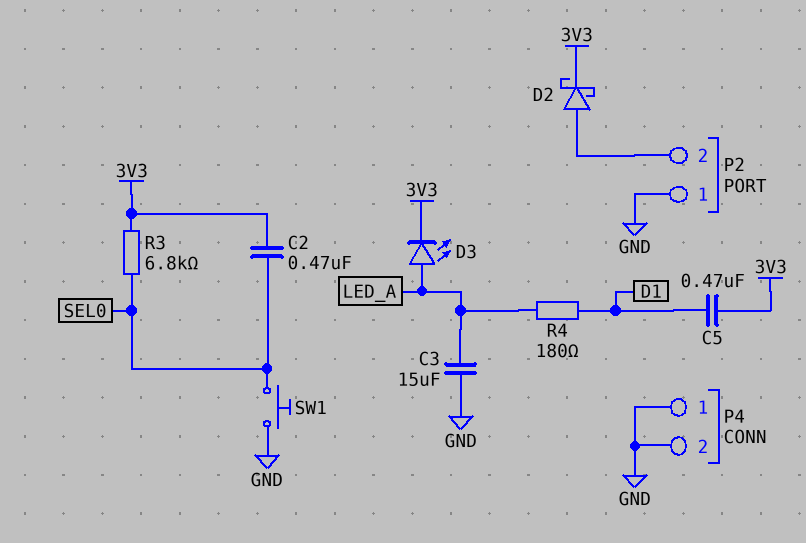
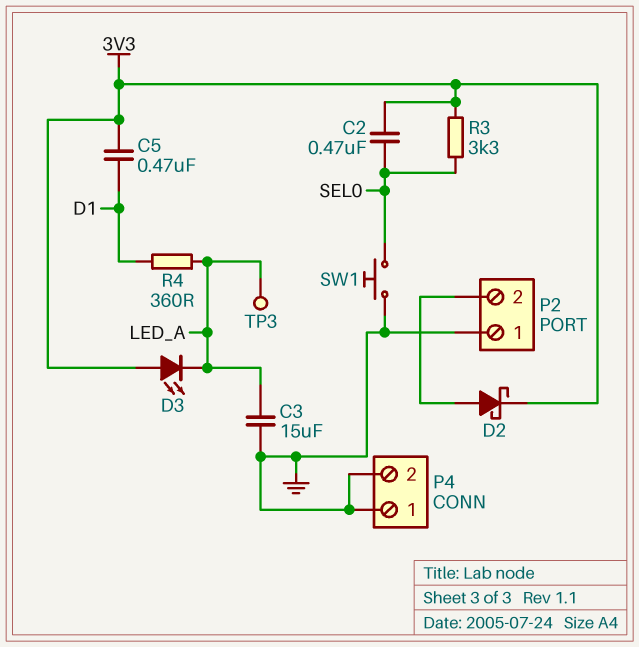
D3: LED (A LED_A, K 3V3) -> LED (A 3V3, K LED_A)
R3: 6.8k (3V3, SEL0) -> 3.3k (3V3, SEL0)
R4: 180 (D1, LED_A) -> 360 (D1, LED_A)
TP3: none -> test point (LED_A)

